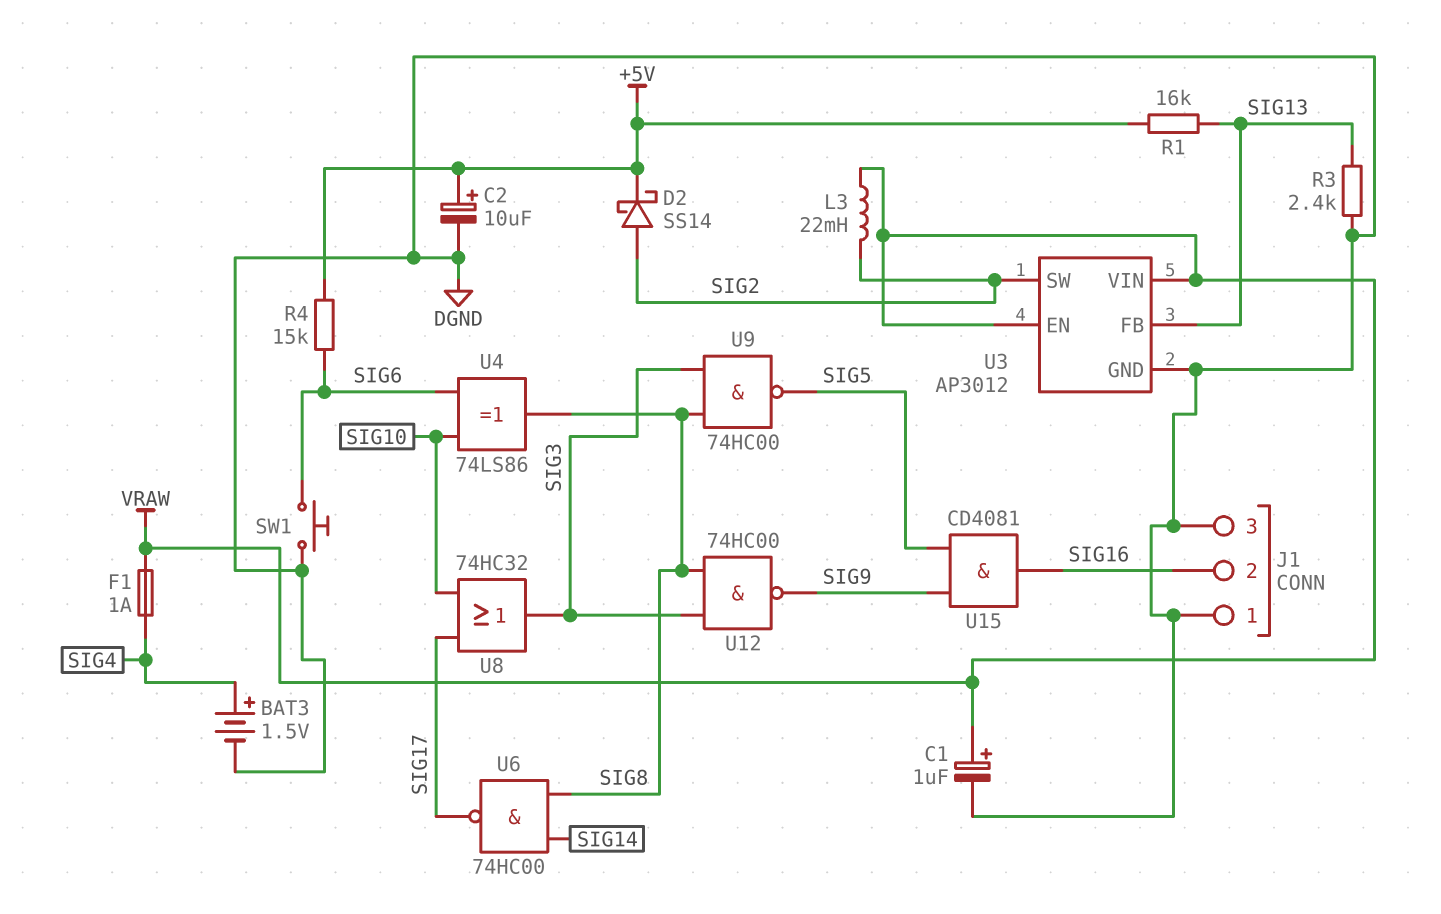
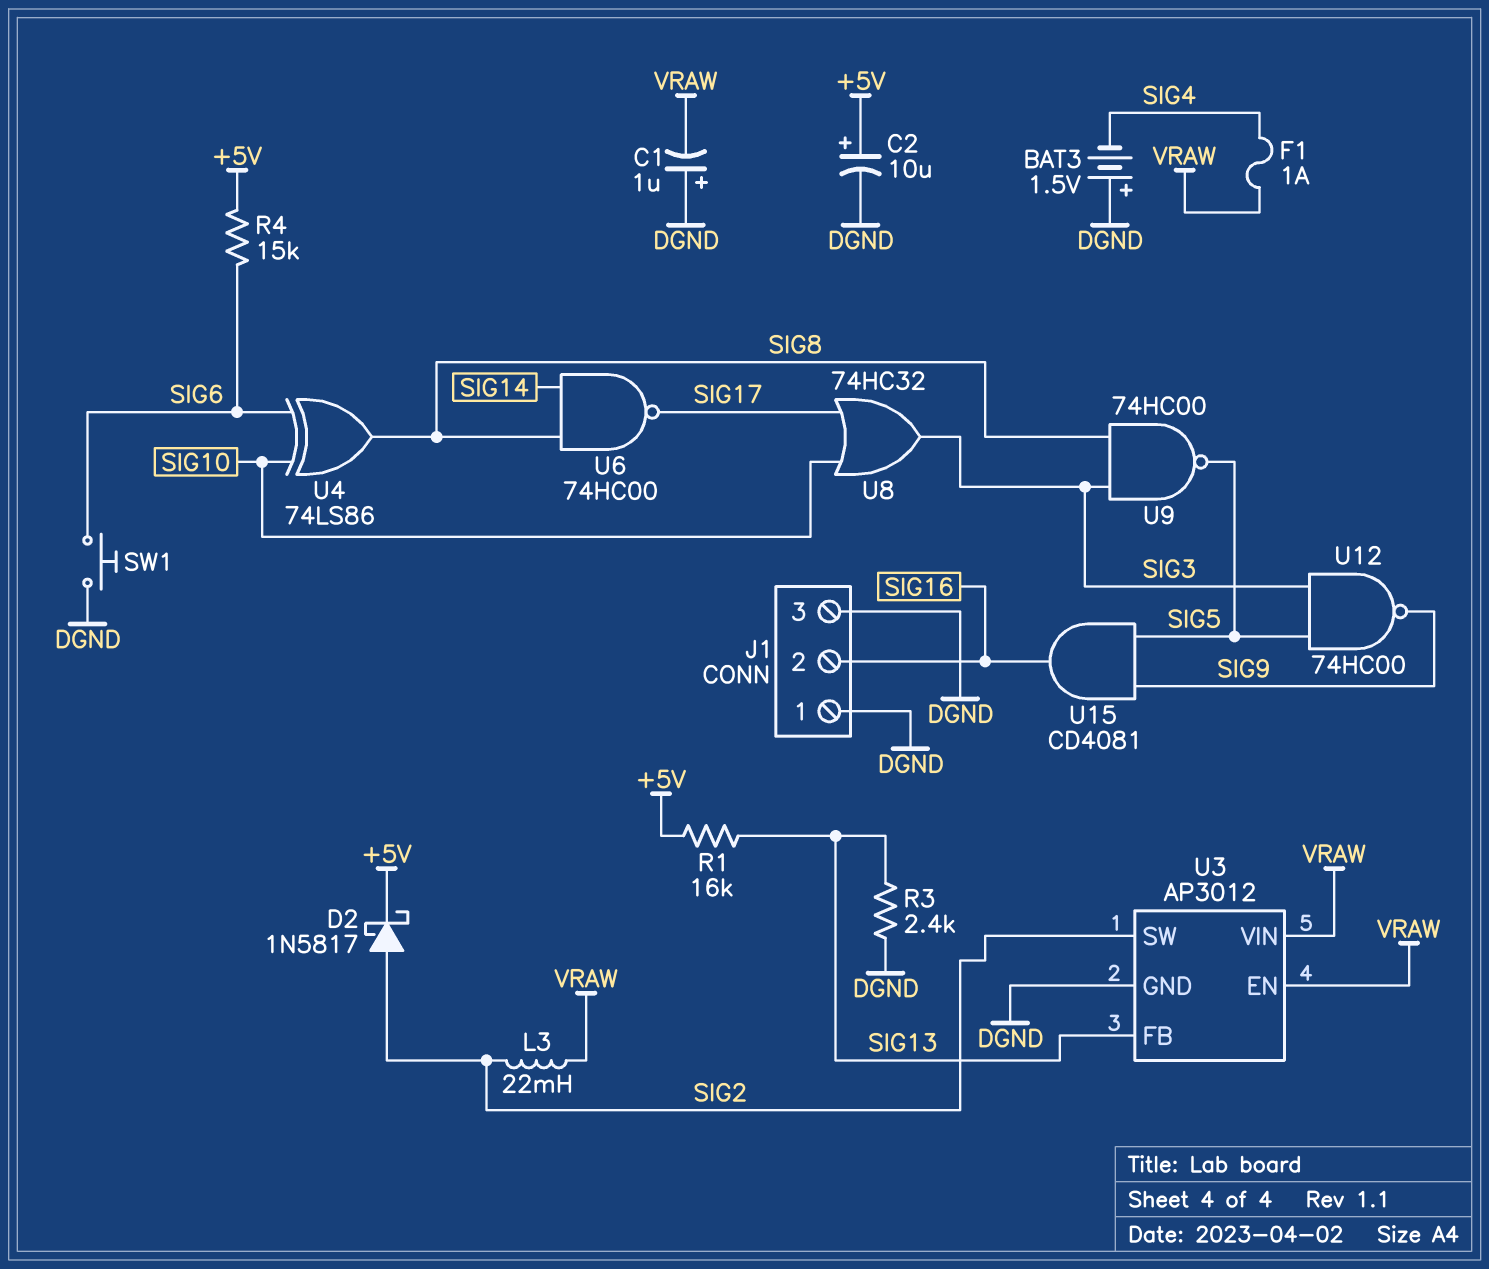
BAT3: 1.5V (plus SIG4, minus DGND) -> 1.5V (plus DGND, minus SIG4)
C1: 1uF (plus VRAW, minus DGND) -> 1uF (plus DGND, minus VRAW)
D2: schottky SS14 (A SIG2, K +5V) -> schottky 1N5817 (A SIG2, K +5V)
U12: NAND 74HC00 (in SIG3, in SIG8, out SIG9) -> NAND 74HC00 (in SIG3, in SIG5, out SIG9)

